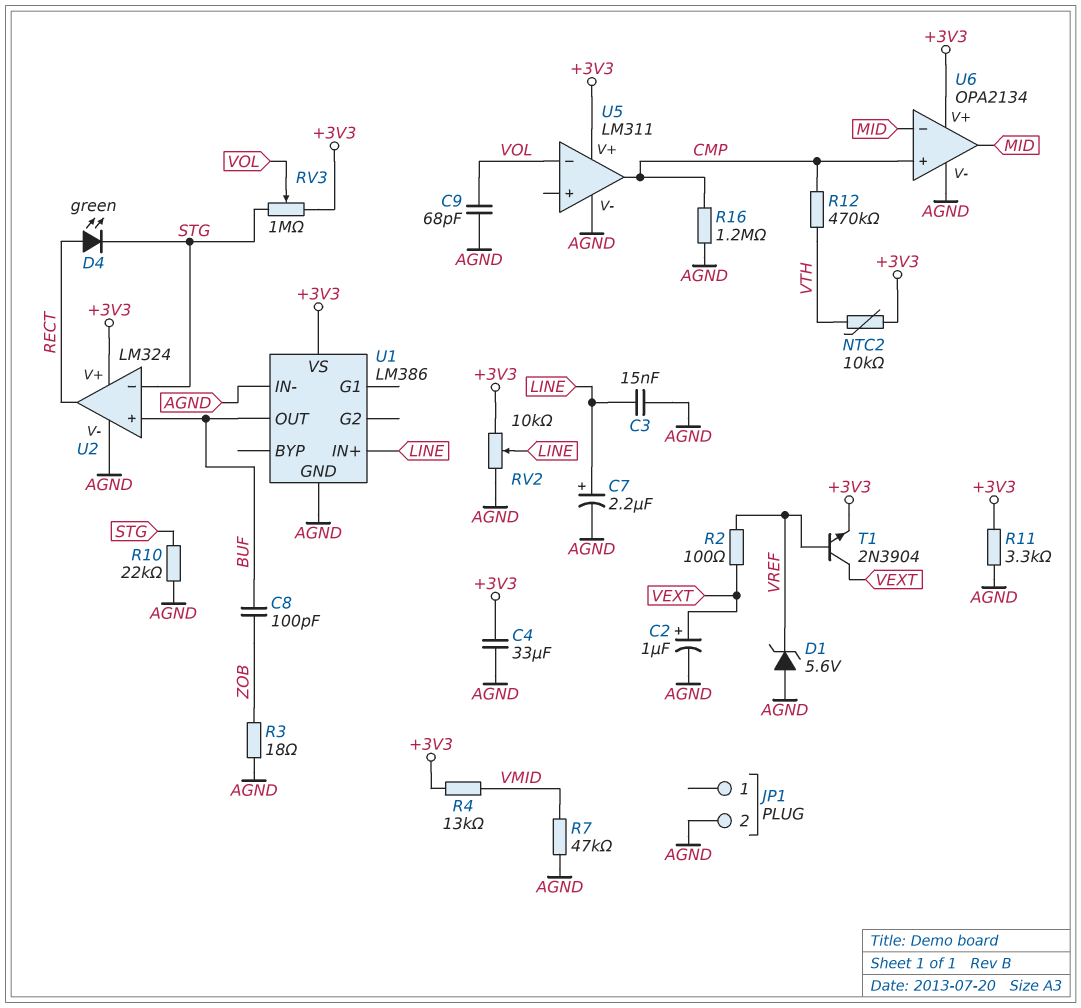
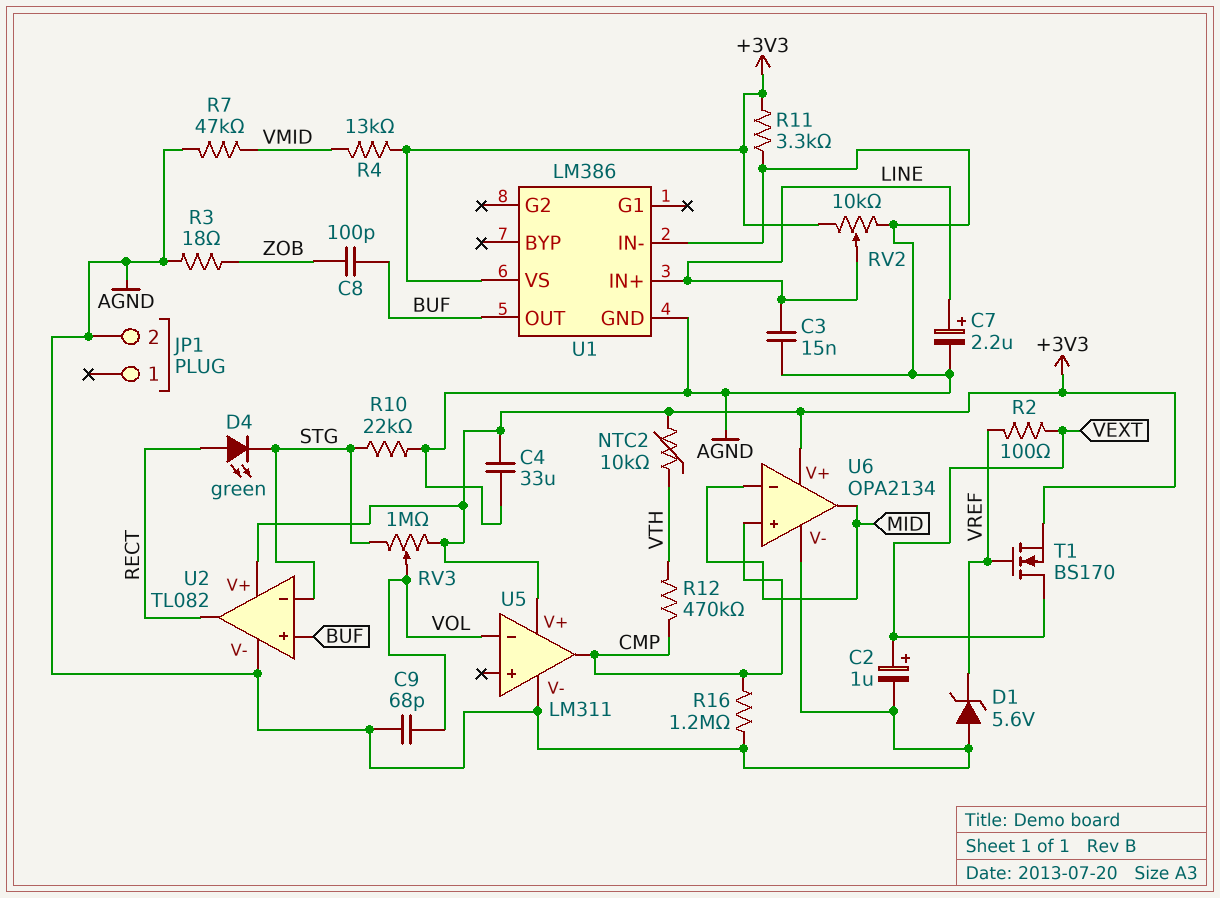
T1: NPN 2N3904 (B VREF, C VEXT, E +3V3) -> NMOS BS170 (G VREF, D VEXT, S +3V3)
U2: LM324 -> TL082

